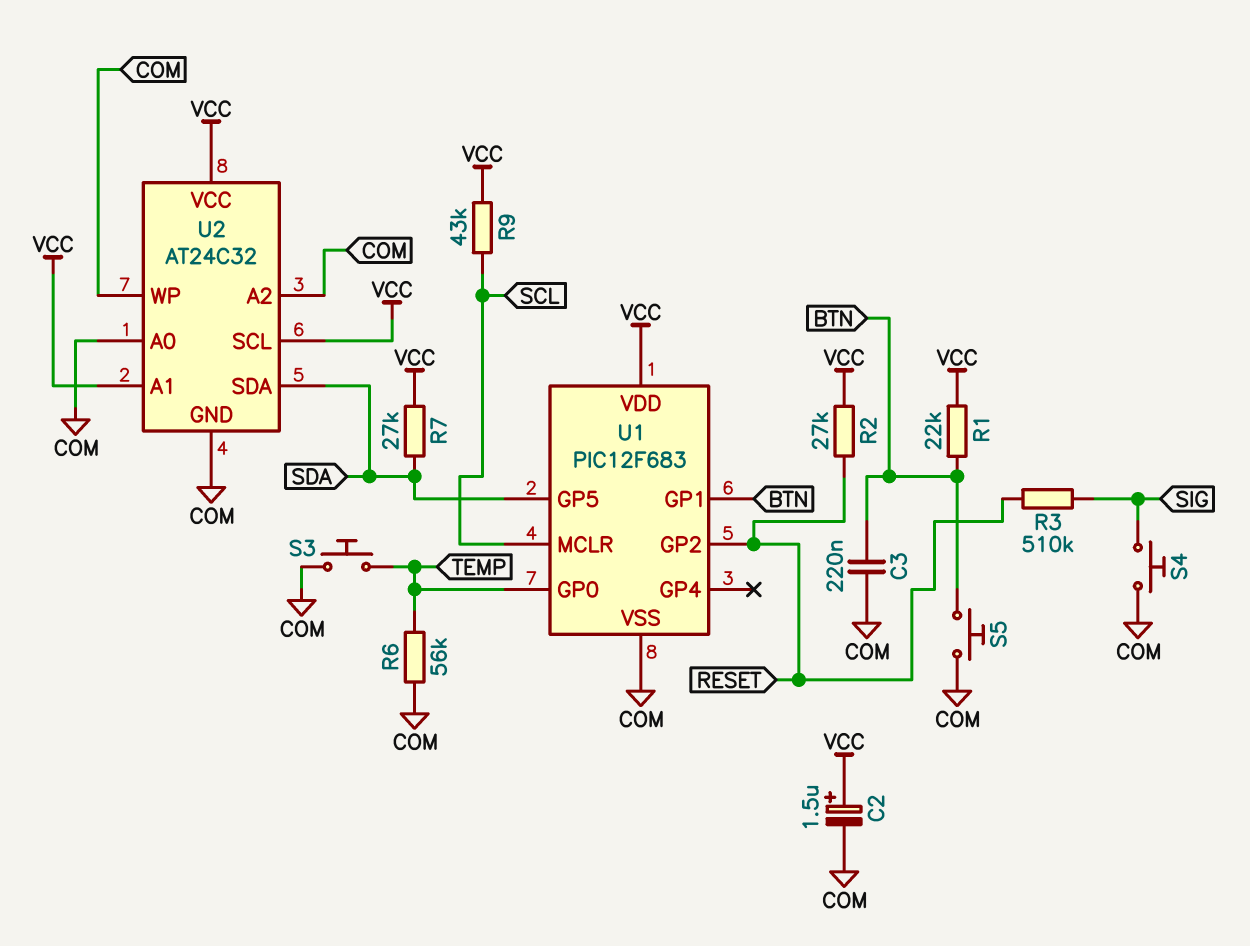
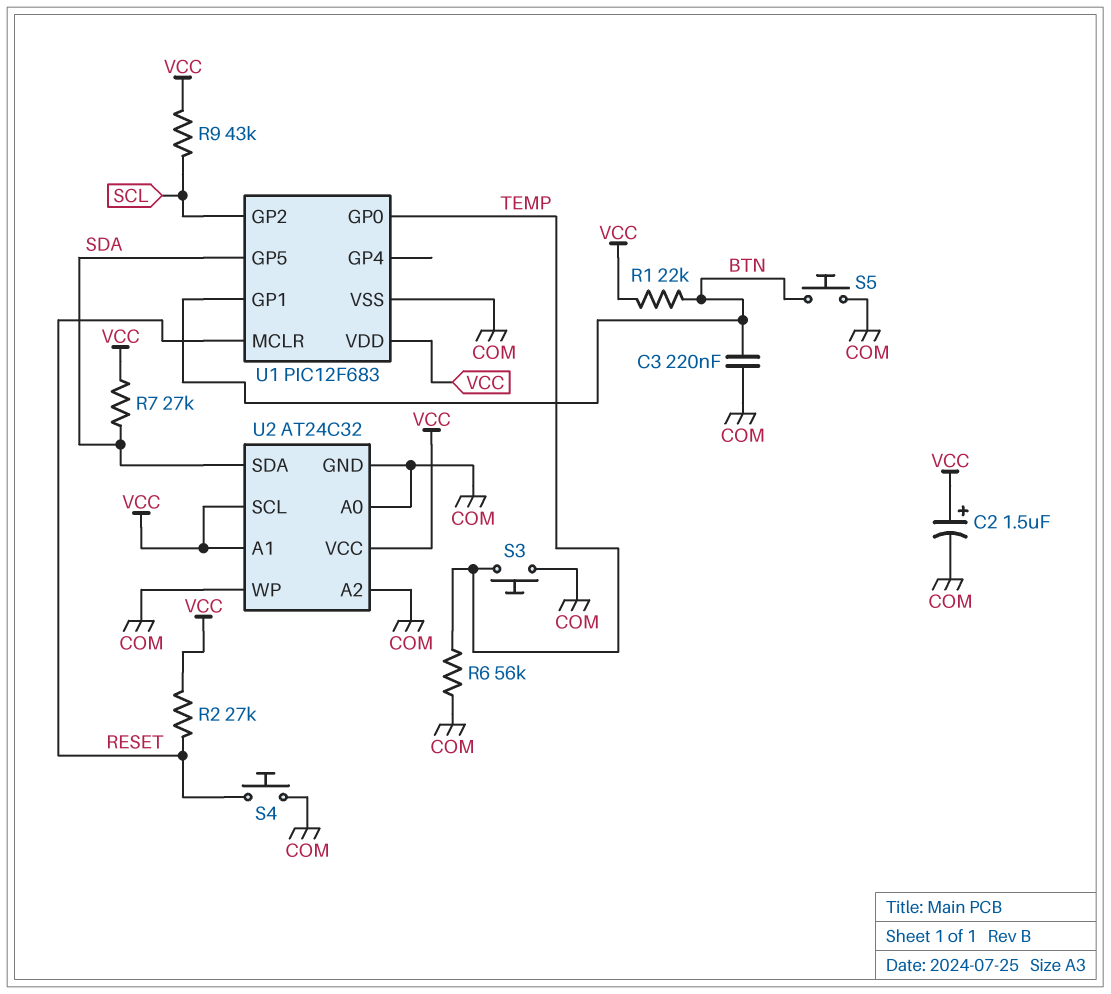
R3: 510k (RESET, SIG) -> none
S4: button (COM, SIG) -> button (COM, RESET)
U1 pin GP2: RESET -> SCL
U1 pin MCLR: SCL -> RESET

